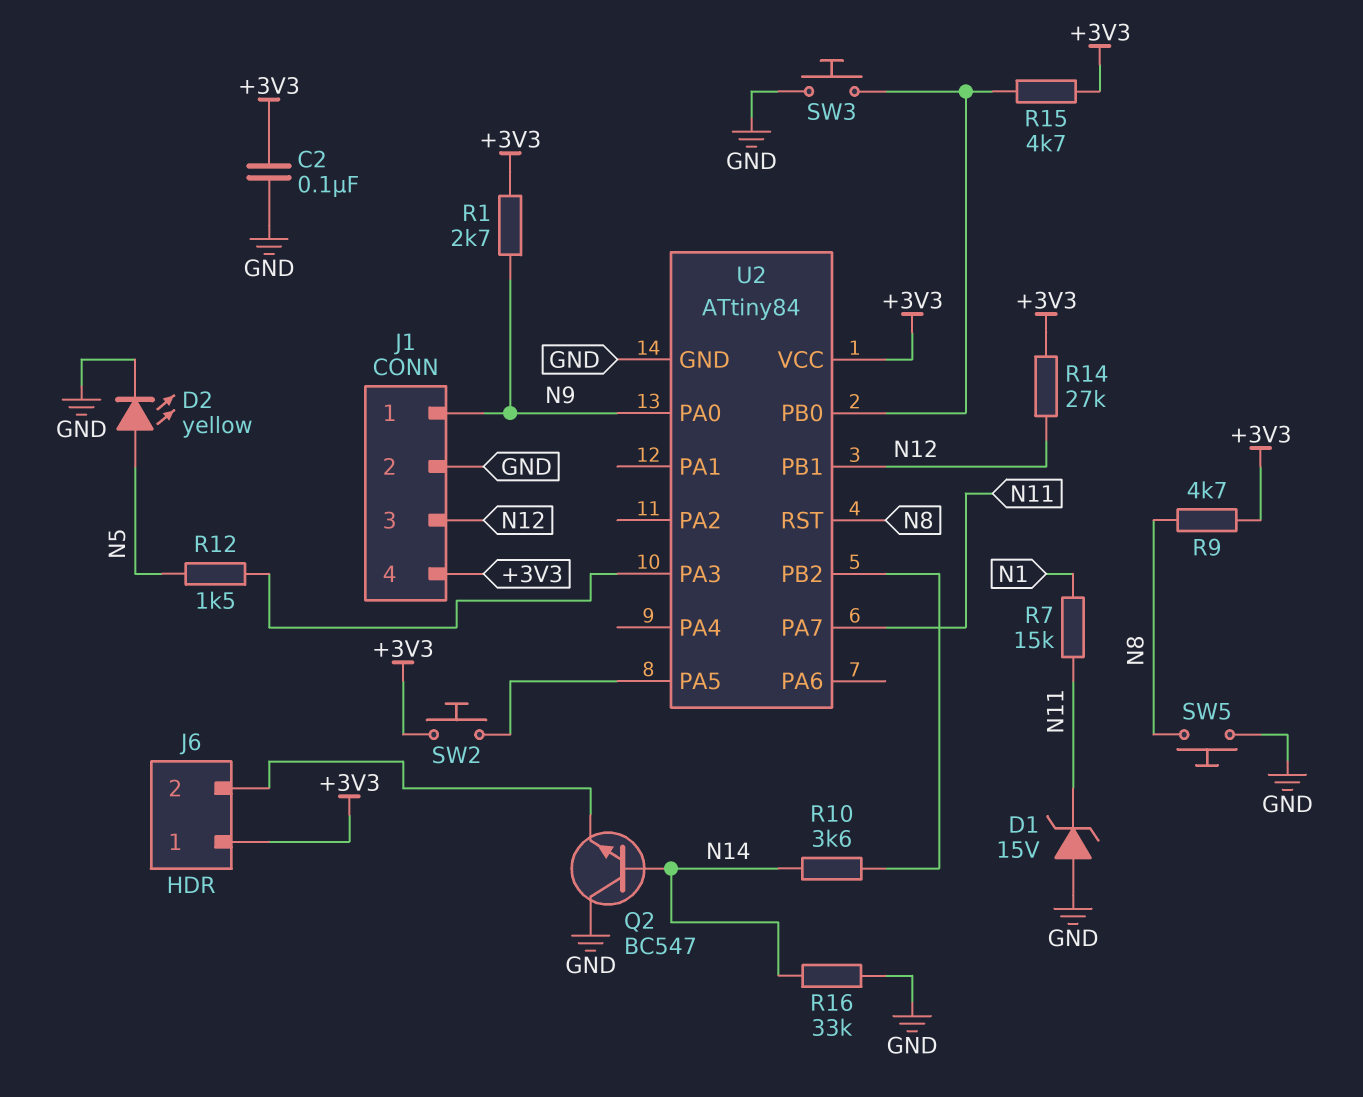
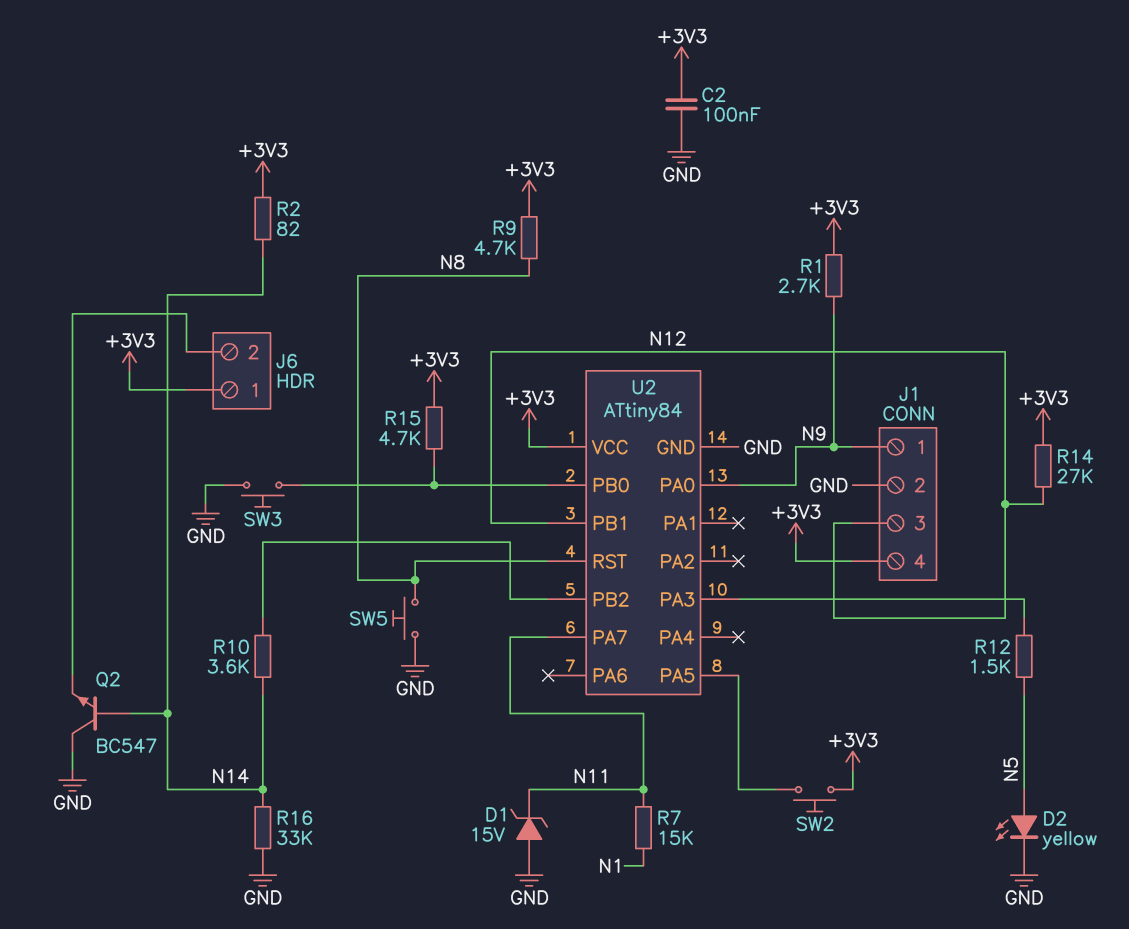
R2: none -> 82 (+3V3, N14)

